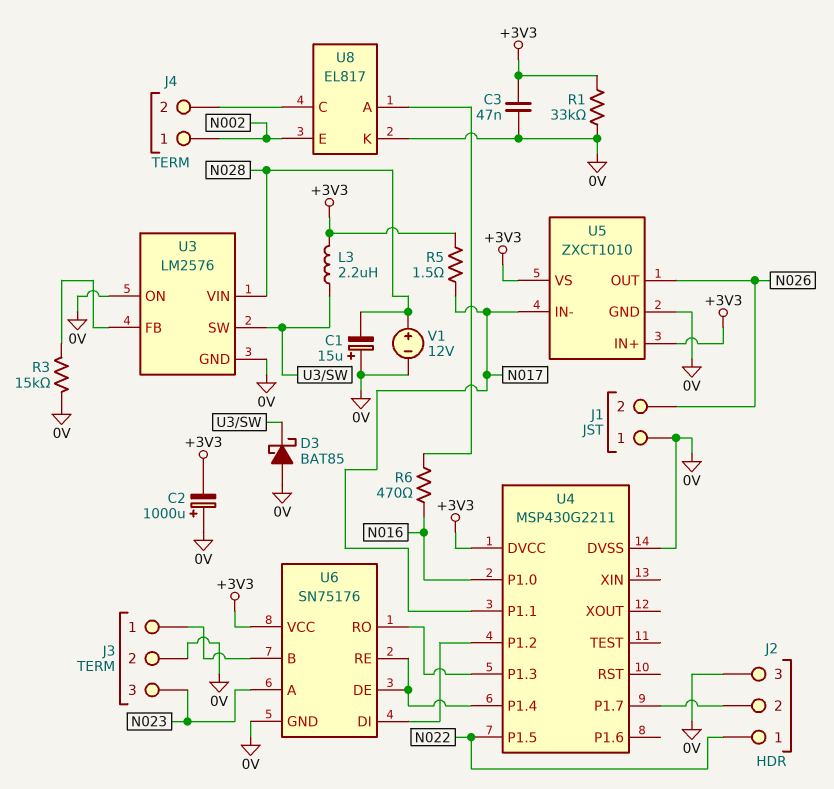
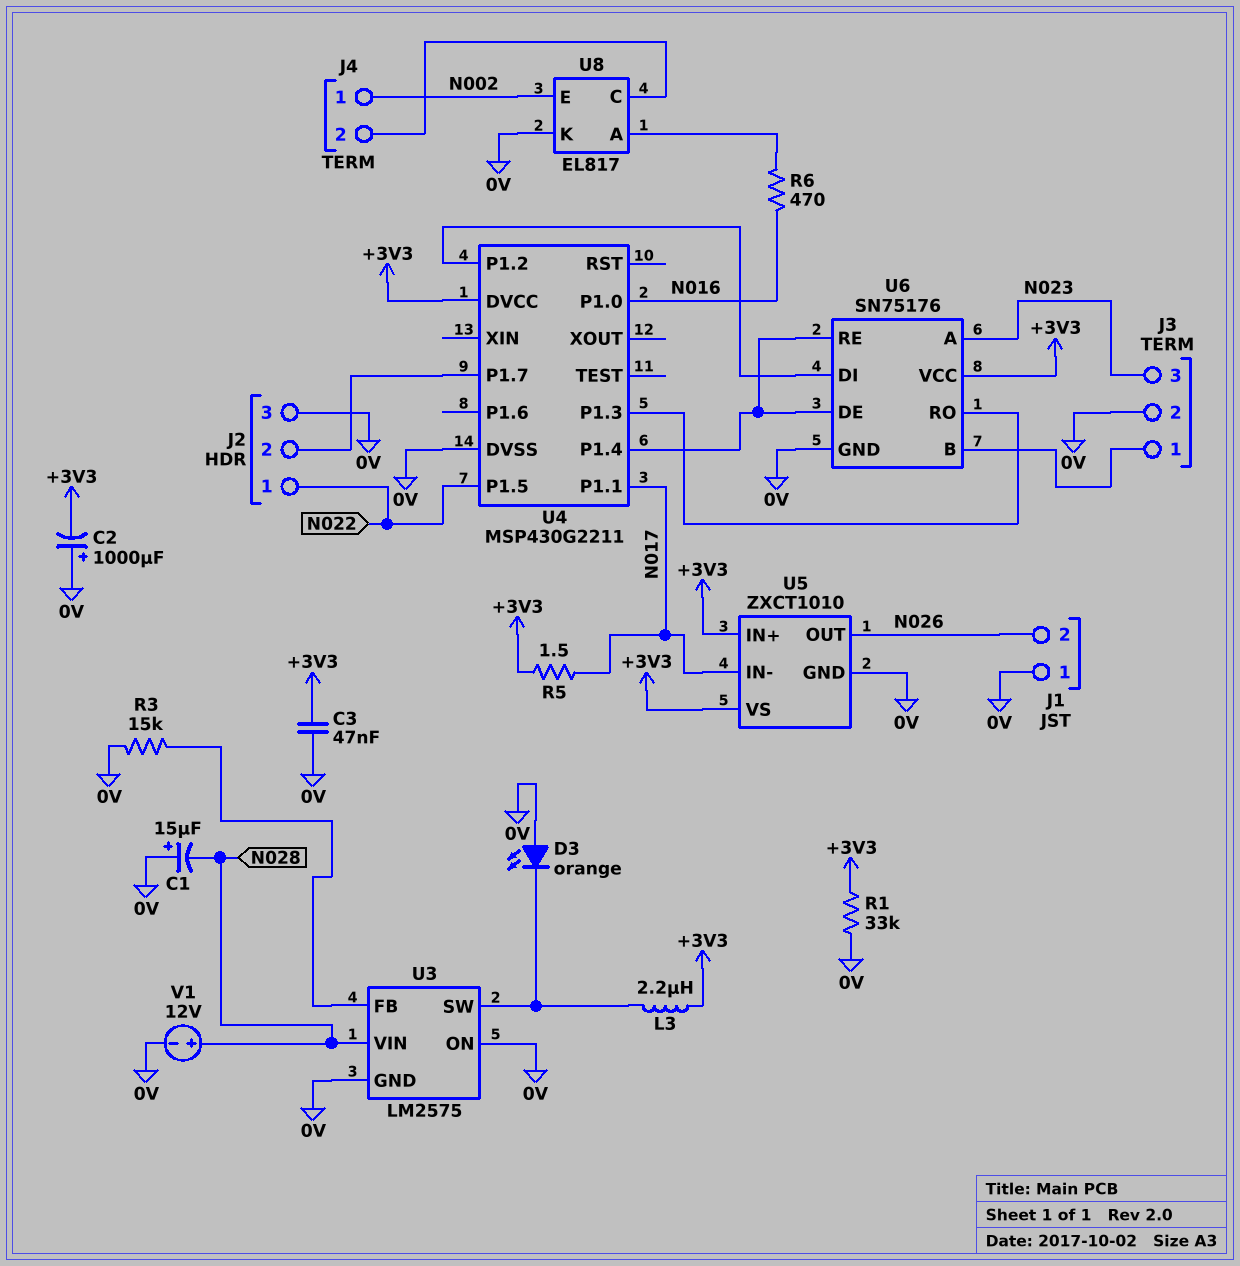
D3: schottky BAT85 (A 0V, K U3/SW) -> LED orange (A 0V, K U3/SW)
U3: LM2576 -> LM2575

